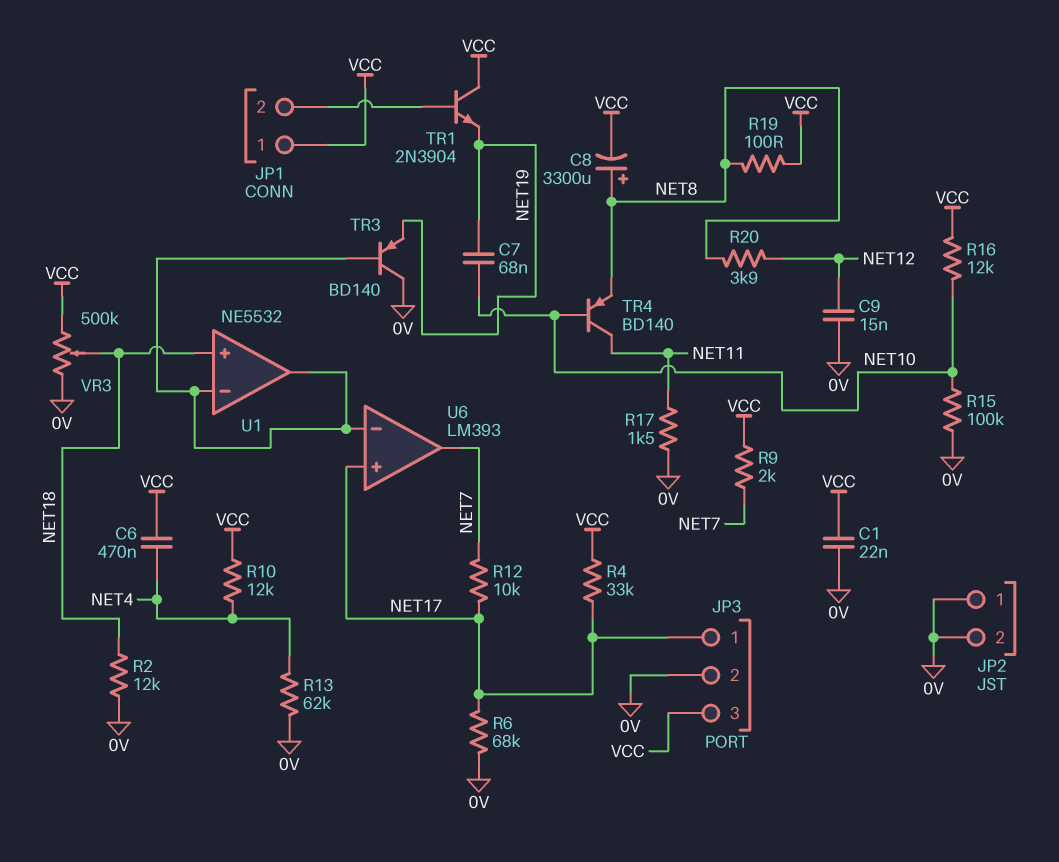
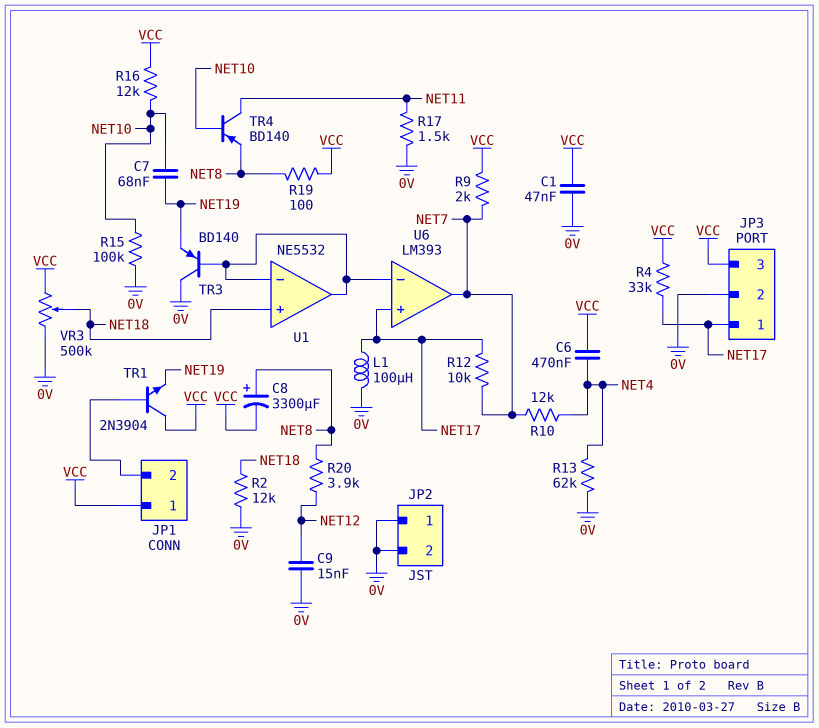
C1: 22nF (0V, VCC) -> 47nF (0V, VCC)
L1: none -> 100uH (0V, NET17)
R6: 68k (0V, NET17) -> none
R10: 12k (NET4, VCC) -> 12k (NET4, NET7)

